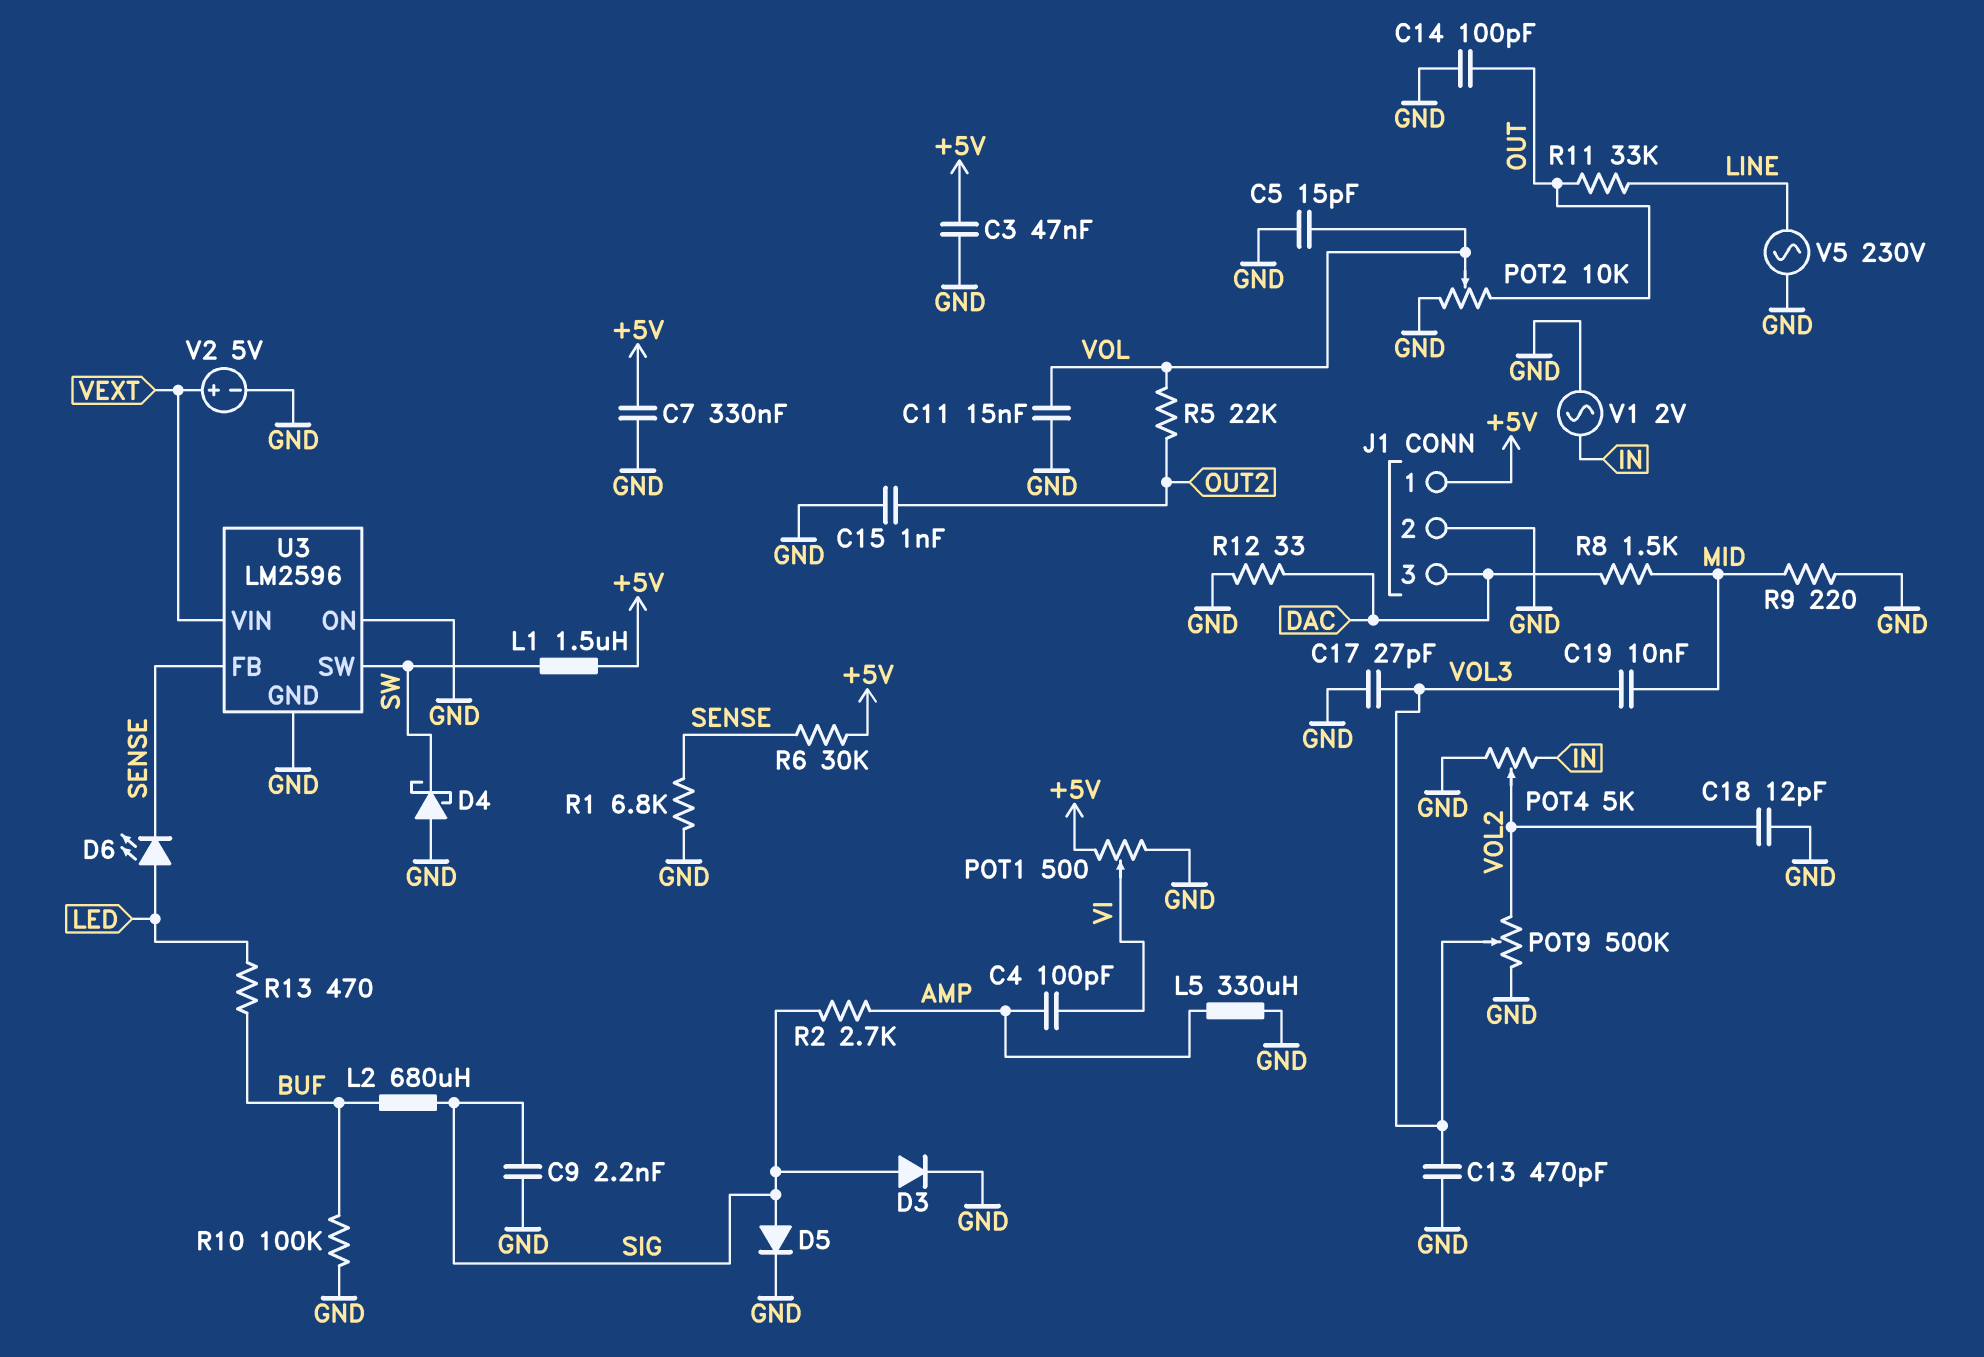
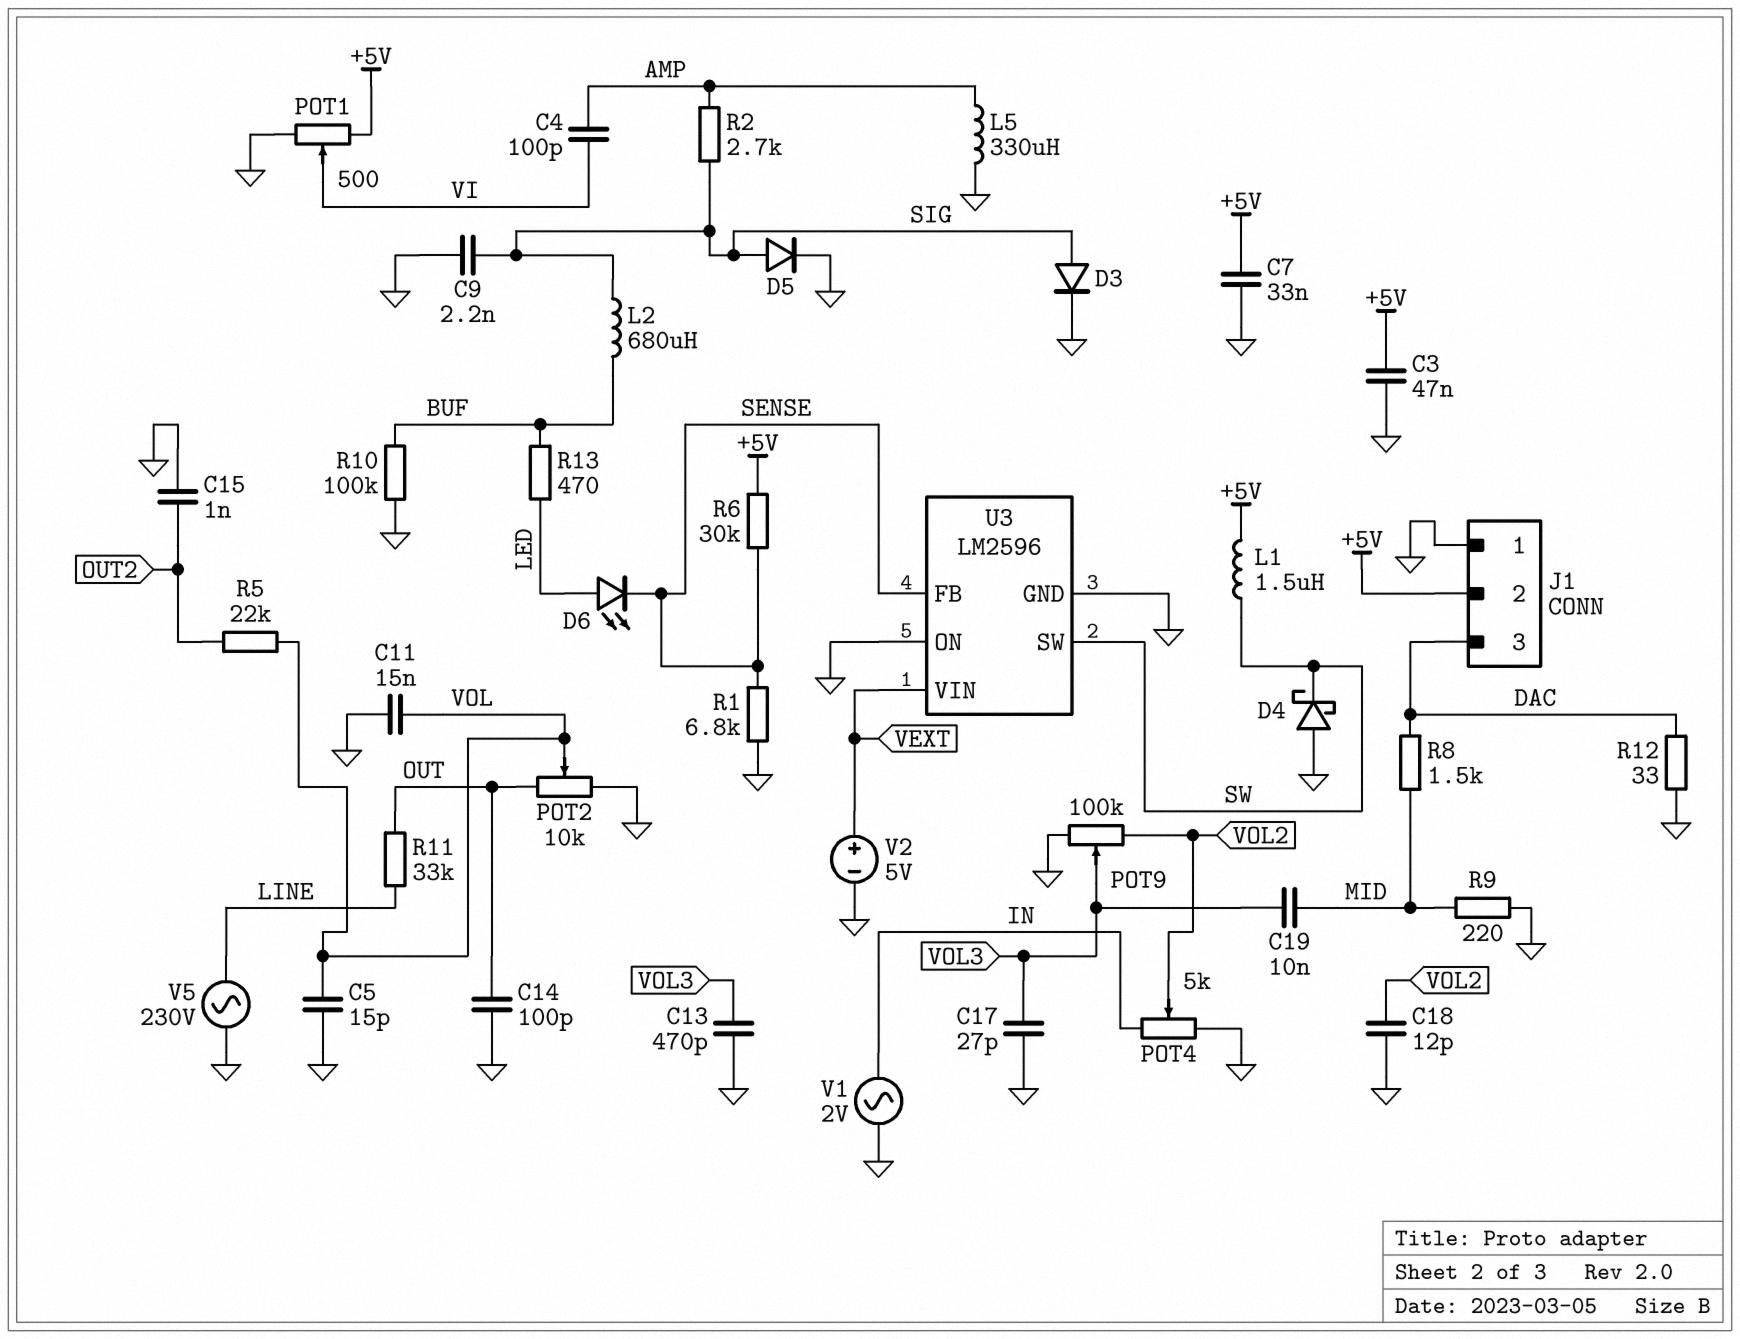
C7: 330nF (+5V, GND) -> 33nF (+5V, GND)
J1 pin 1: +5V -> GND
J1 pin 2: GND -> +5V
POT9: 500k (GND, VOL2, wiper VOL3) -> 100k (GND, VOL2, wiper VOL3)

